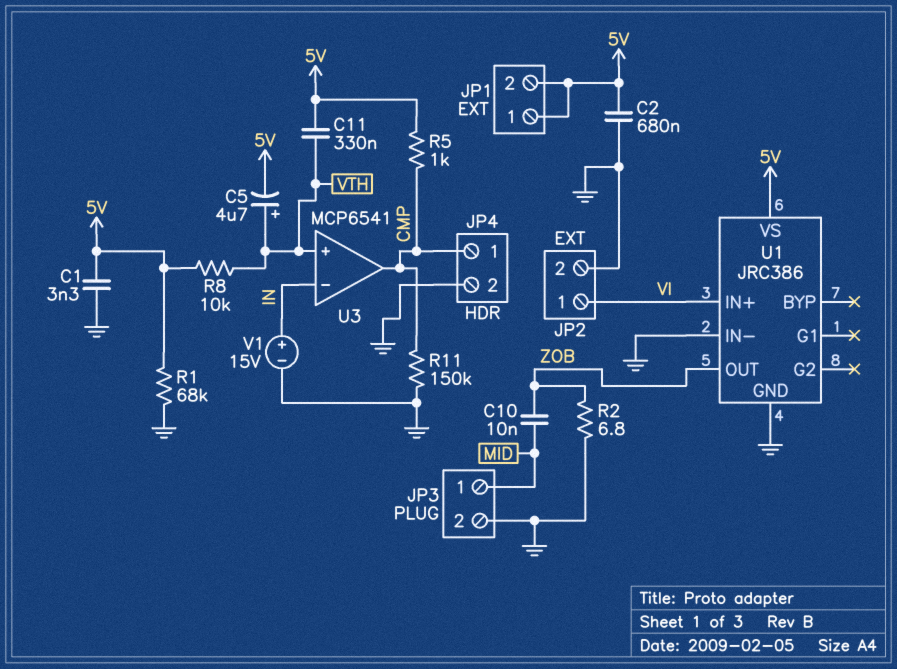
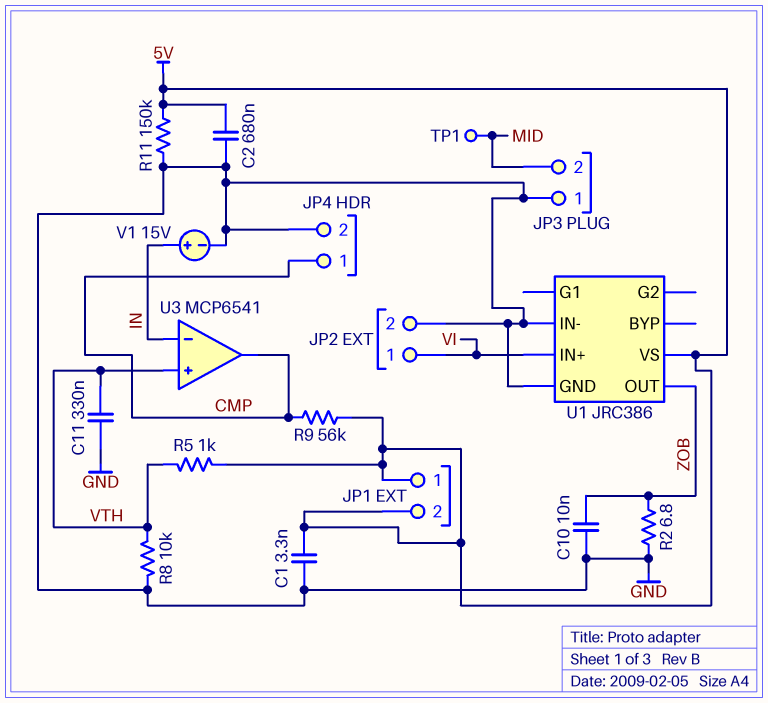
C5: 4.7uF (plus VTH, minus 5V) -> none
C10: 10nF (MID, ZOB) -> 10nF (GND, ZOB)
C11: 330nF (5V, VTH) -> 330nF (GND, VTH)
JP3 pin 1: MID -> GND
JP3 pin 2: GND -> MID
R1: 68k (5V, GND) -> none
R5: 1k (5V, CMP) -> 1k (5V, VTH)
R8: 10k (5V, VTH) -> 10k (GND, VTH)
R9: none -> 56k (5V, CMP)
R11: 150k (CMP, GND) -> 150k (5V, GND)
TP1: none -> test point (MID)

